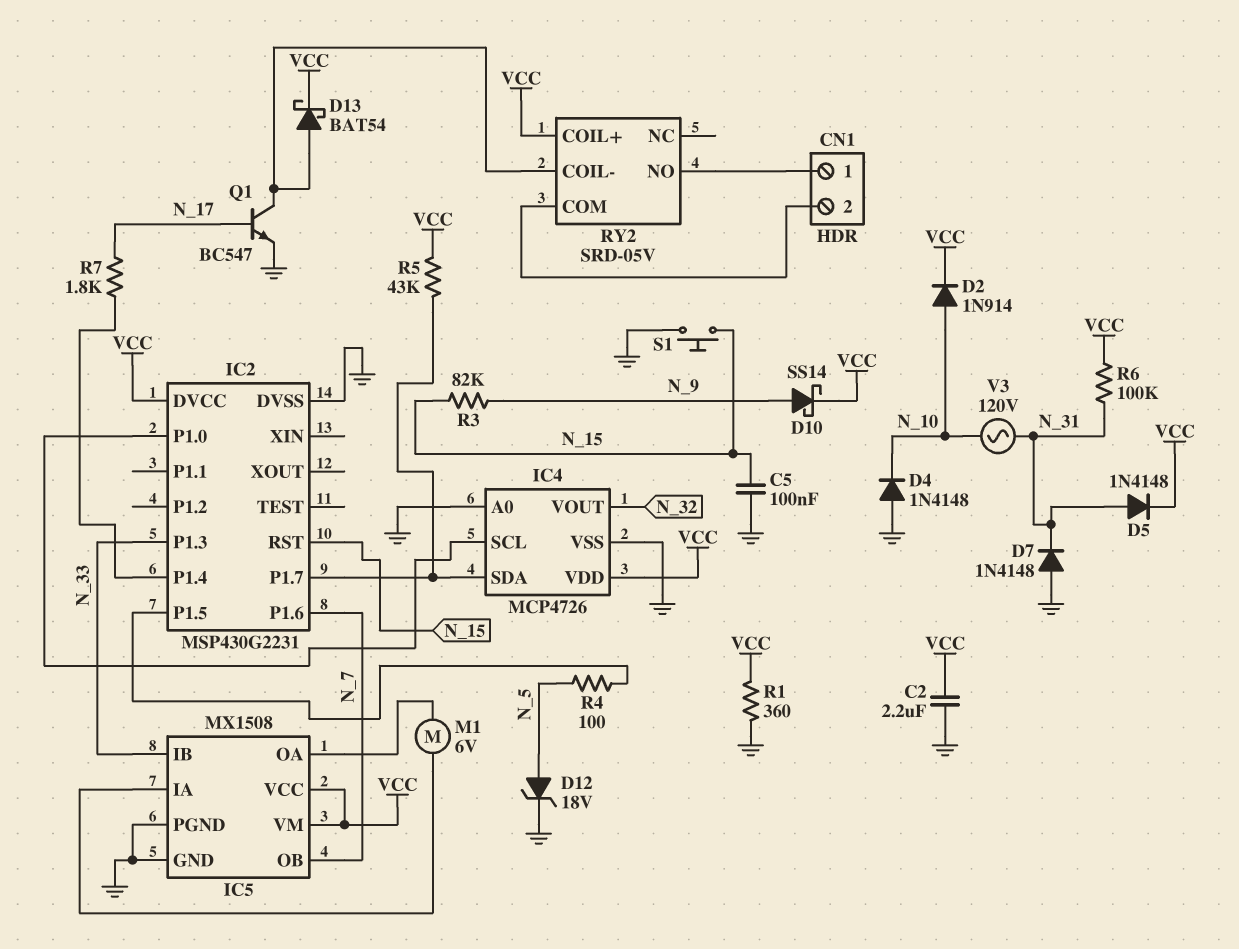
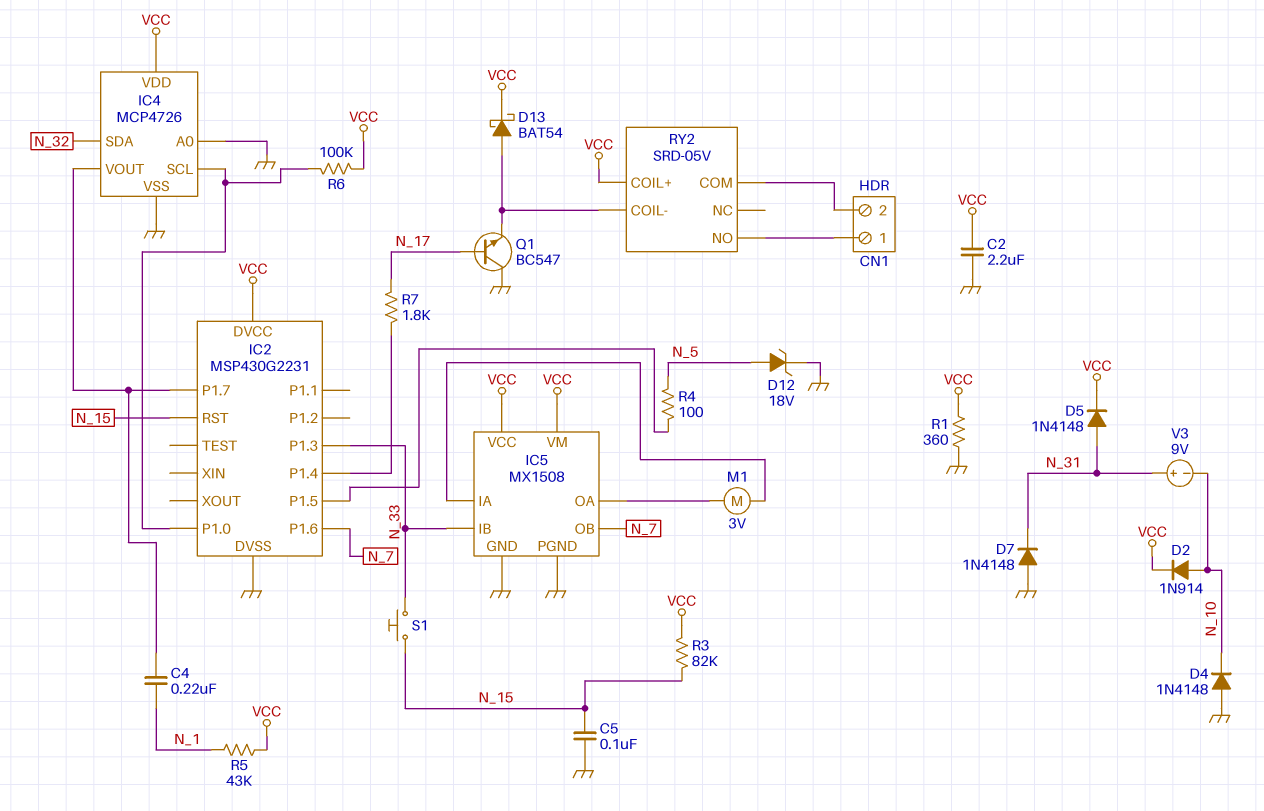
C4: none -> 220nF (IC2/P1.7, N_1)
D10: schottky SS14 (A N_9, K VCC) -> none
IC4 pin SDA: IC2/P1.7 -> N_32
IC4 pin VOUT: N_32 -> IC2/P1.7
M1: motor 6V (IC5/IA, IC5/OA) -> motor 3V (IC5/IA, IC5/OA)
Q1: NPN BC547 (B N_17, C RY2/COIL-, E GND) -> NPN BC547 (B N_17, C GND, E RY2/COIL-)
R3: 82k (N_9, N_15) -> 82k (N_15, VCC)
R5: 43k (IC2/P1.7, VCC) -> 43k (N_1, VCC)
R6: 100k (N_31, VCC) -> 100k (IC2/P1.0, VCC)
S1: button (GND, N_15) -> button (N_15, N_33)
V3: AC 120V (N_10, N_31) -> 9V (plus N_31, minus N_10)

